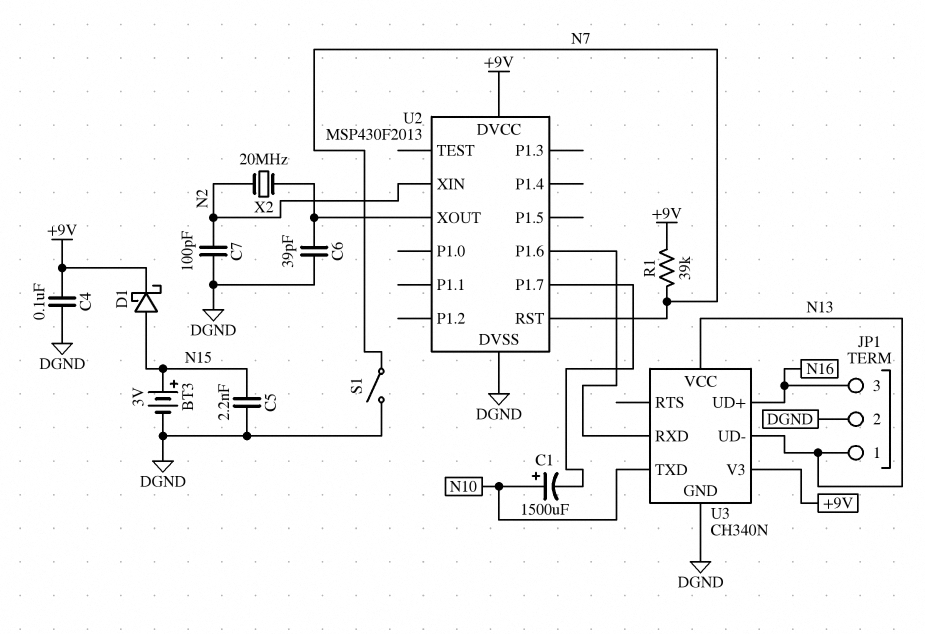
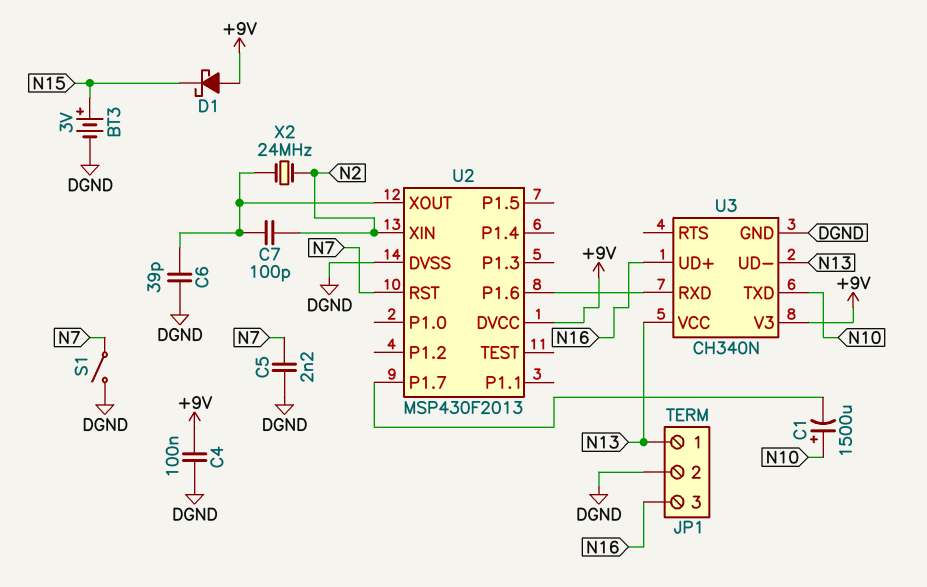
C5: 2.2nF (DGND, N15) -> 2.2nF (DGND, N7)
C7: 100pF (DGND, N2) -> 100pF (N2, U2/XOUT)
D1: schottky (A N15, K +9V) -> schottky (A +9V, K N15)
R1: 39k (+9V, N7) -> none
X2: 20MHz (N2, U2/XOUT) -> 24MHz (N2, U2/XOUT)

